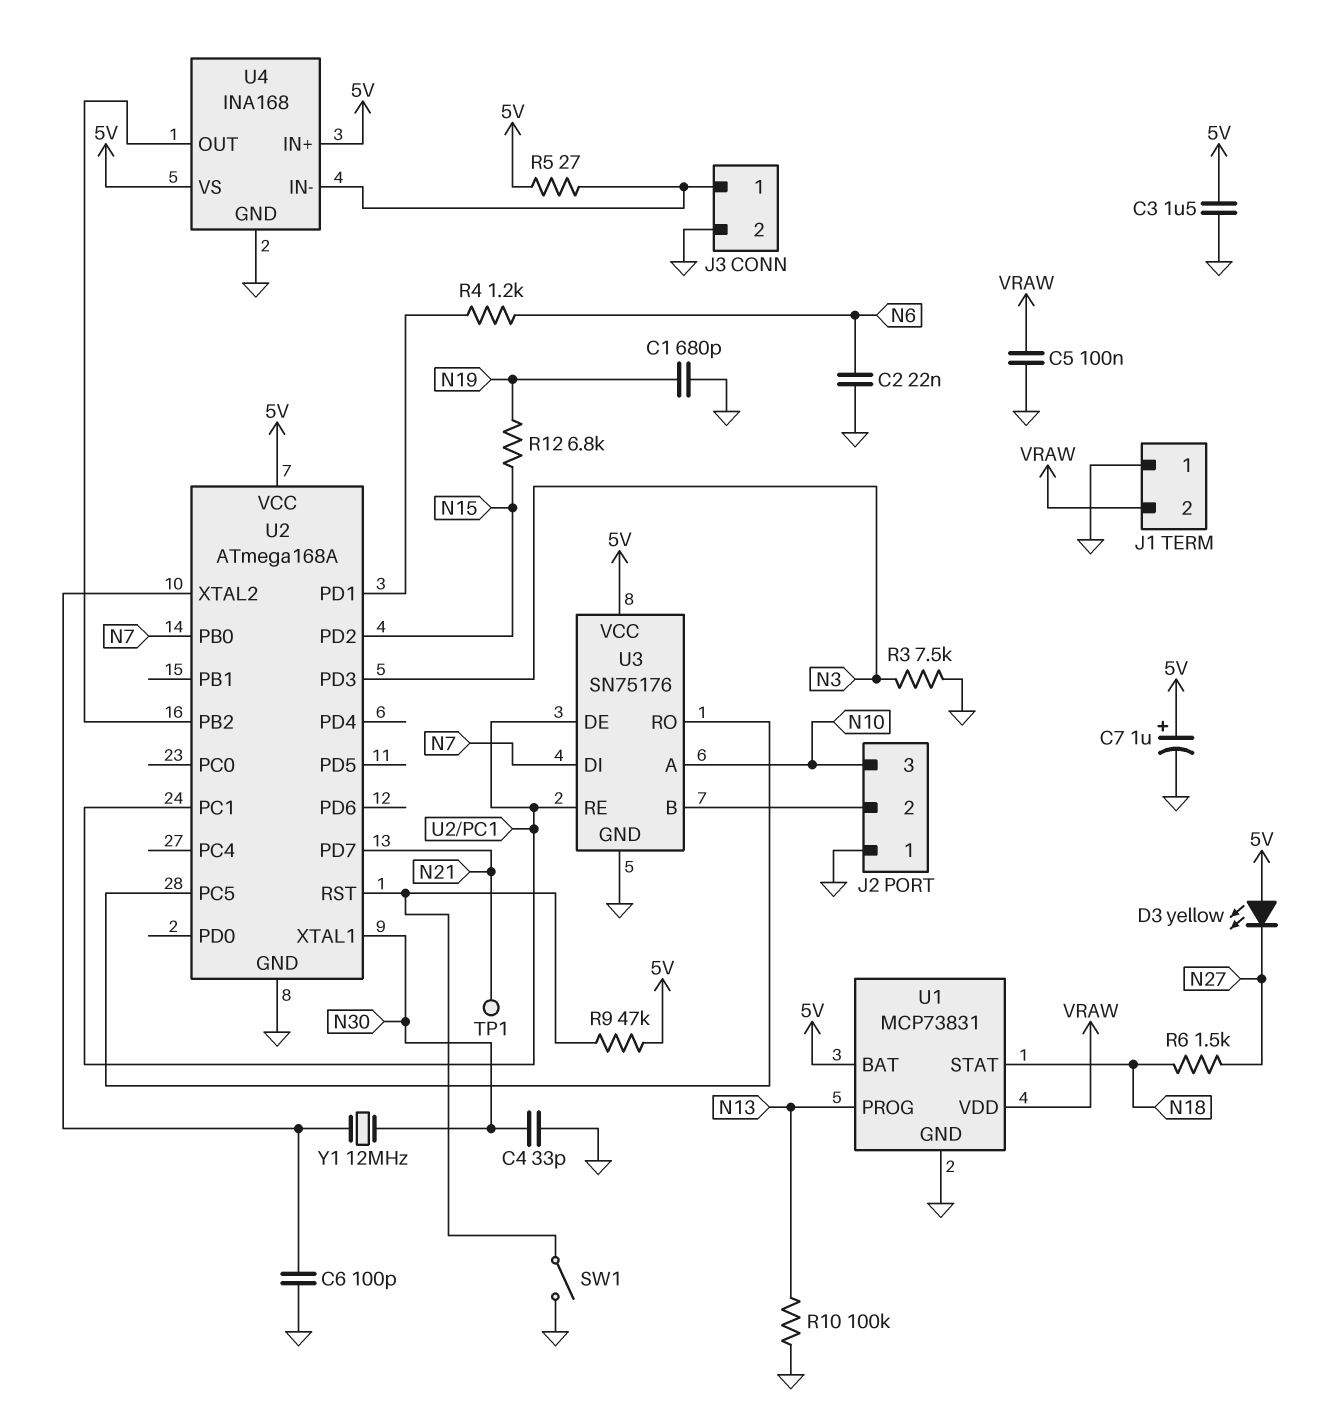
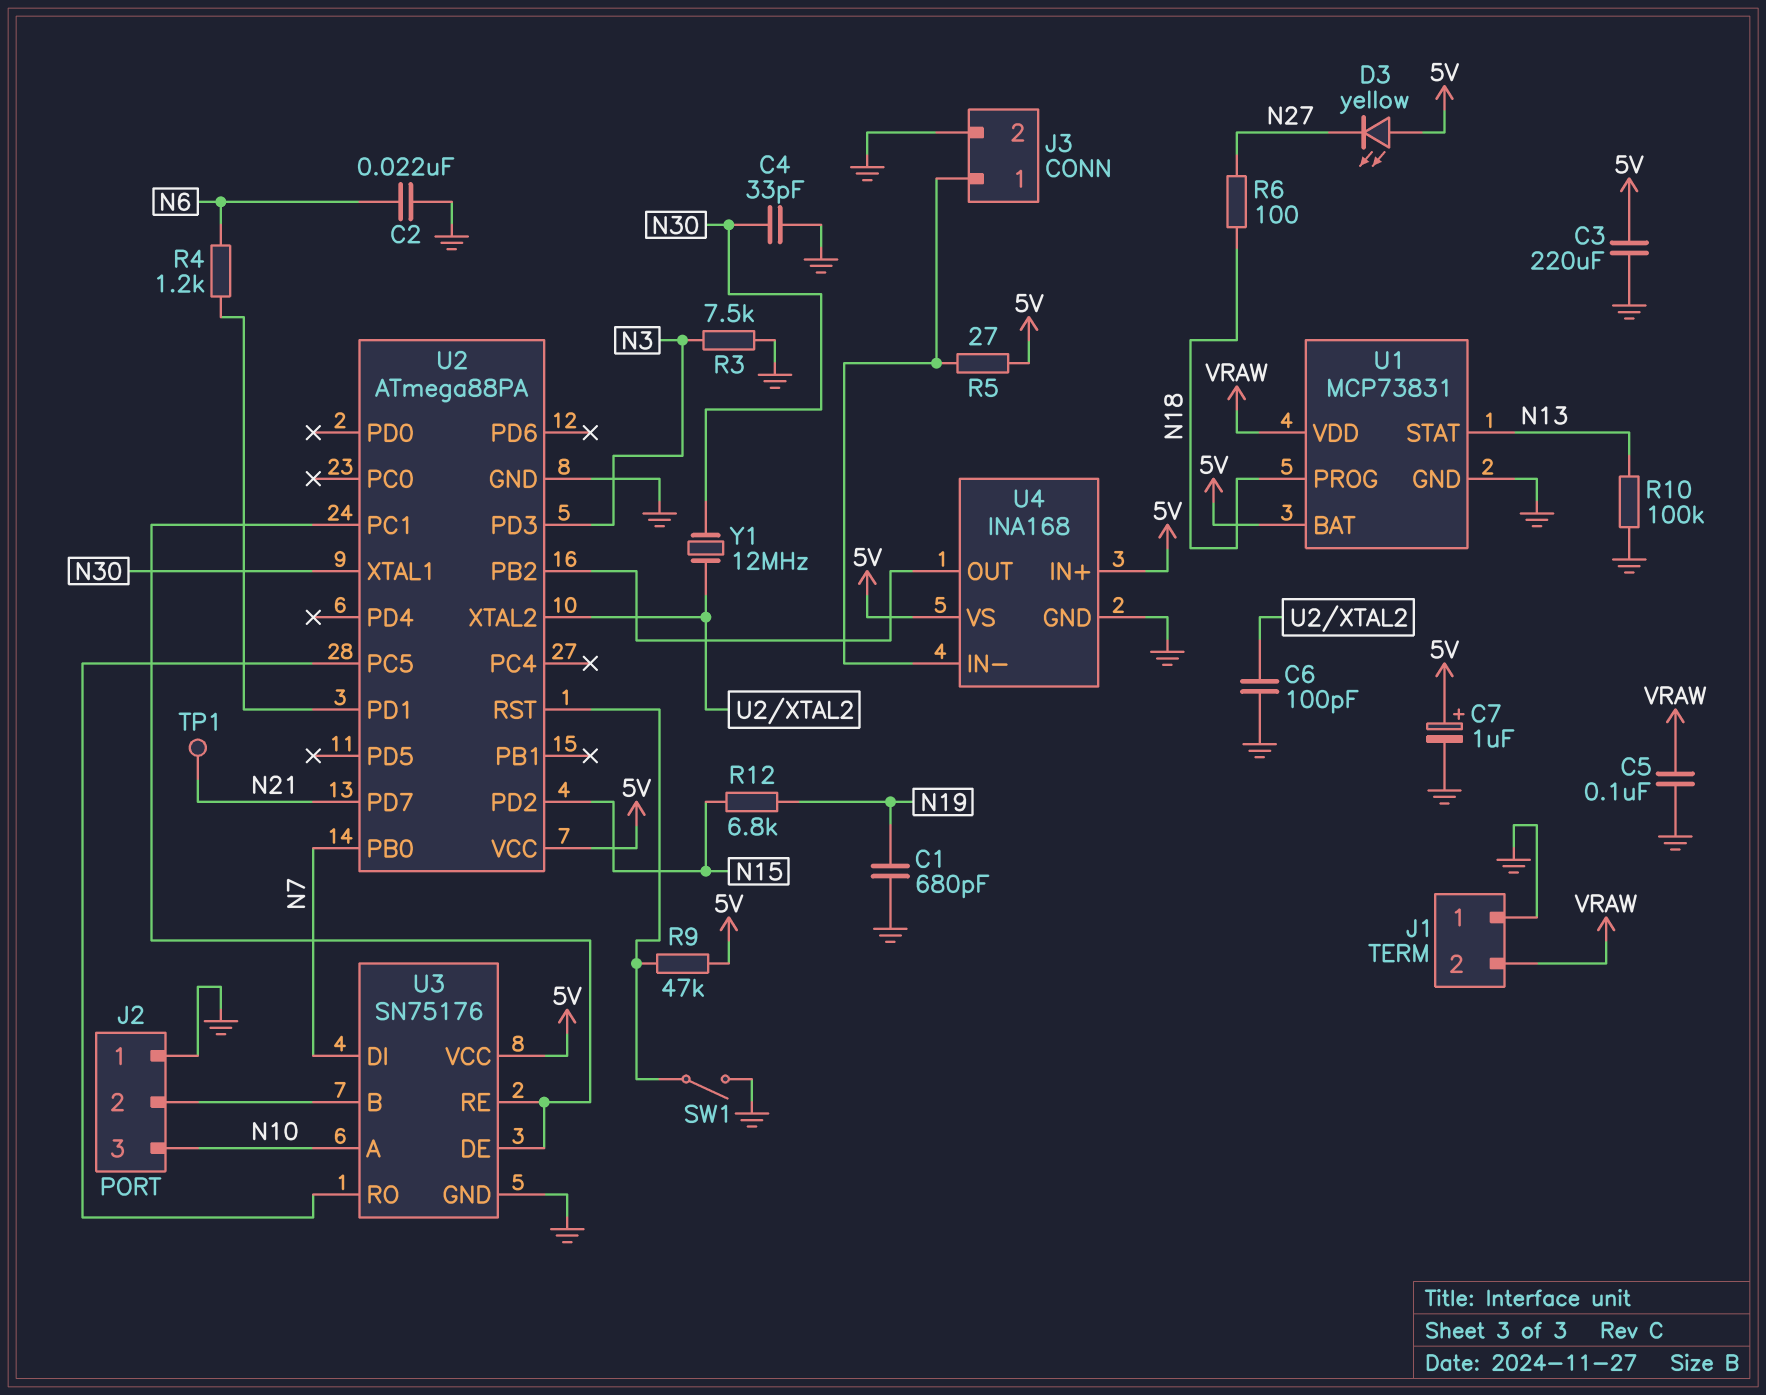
C3: 1.5uF (5V, GND) -> 220uF (5V, GND)
R6: 1.5k (N18, N27) -> 100 (N18, N27)
U1 pin PROG: N13 -> N18
U1 pin STAT: N18 -> N13
U2: ATmega168A -> ATmega88PA

